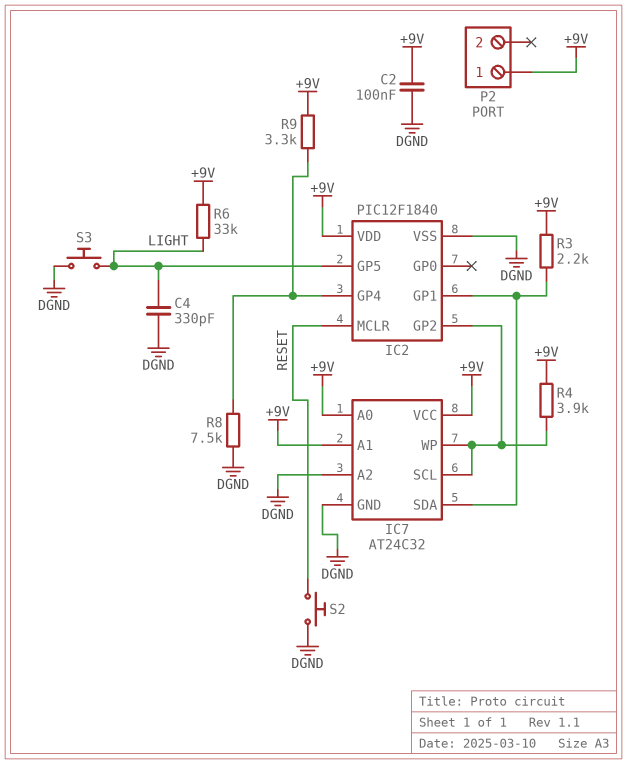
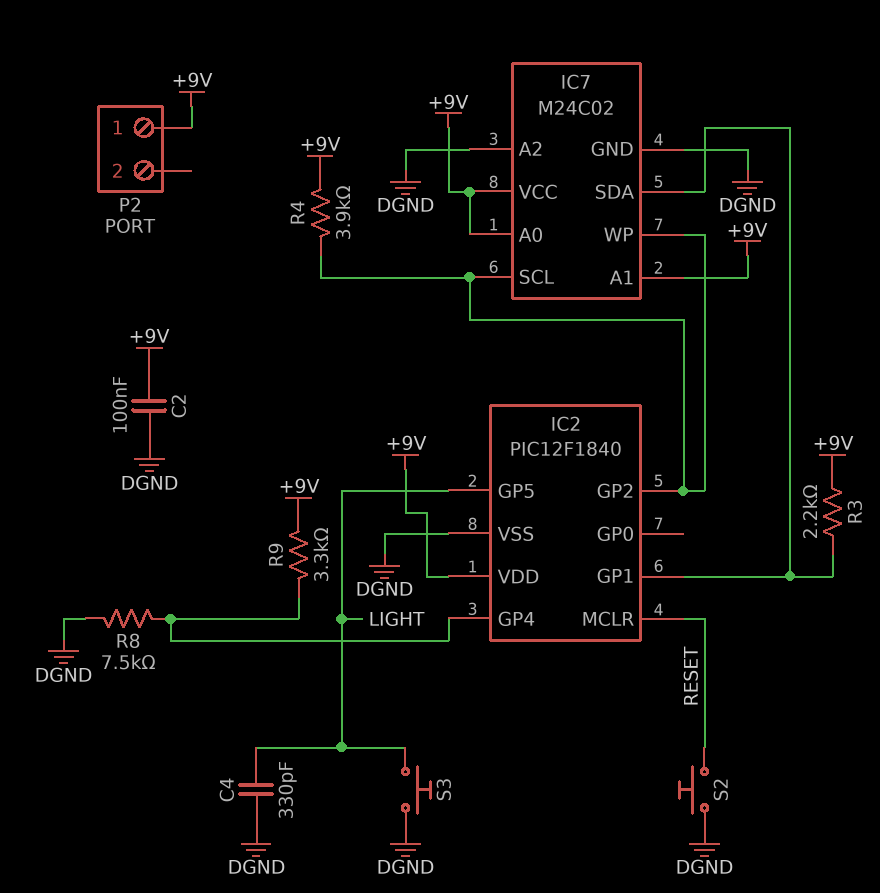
IC7: AT24C32 -> M24C02
R6: 33k (+9V, LIGHT) -> none

